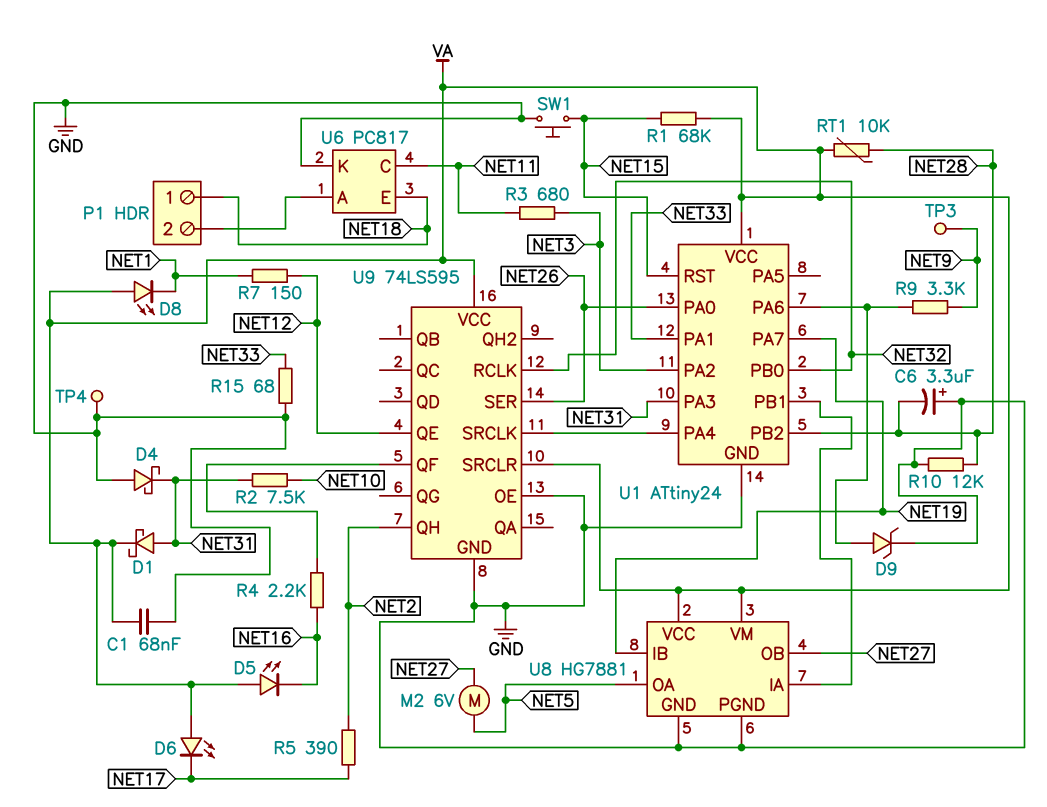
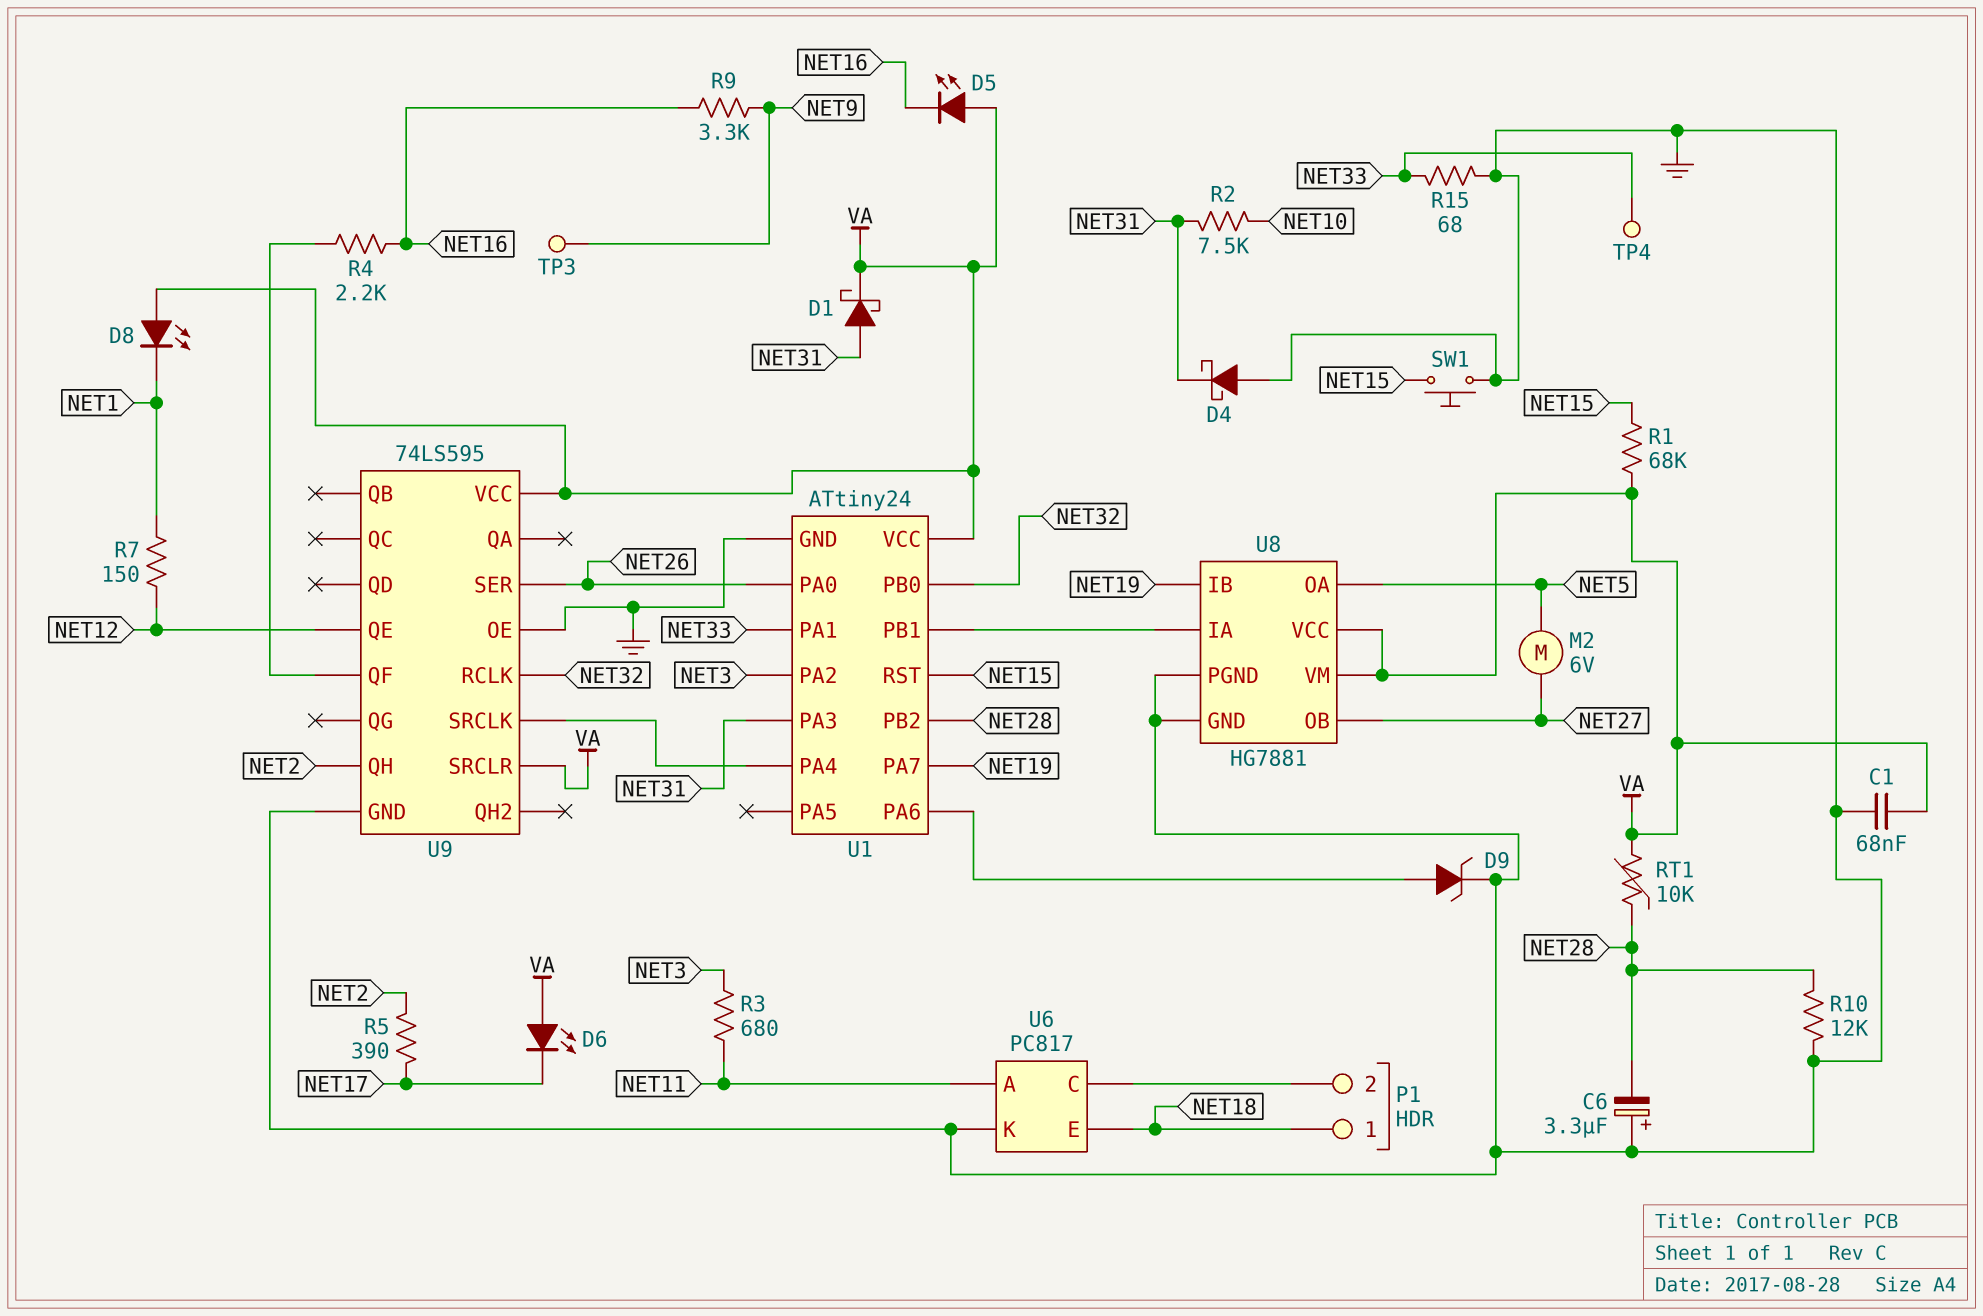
R9: 3.3k (NET9, U1/PA6) -> 3.3k (NET9, NET16)
TP4: test point (GND) -> test point (NET33)
U6 pin A: P1/2 -> NET11
U6 pin C: NET11 -> P1/2

